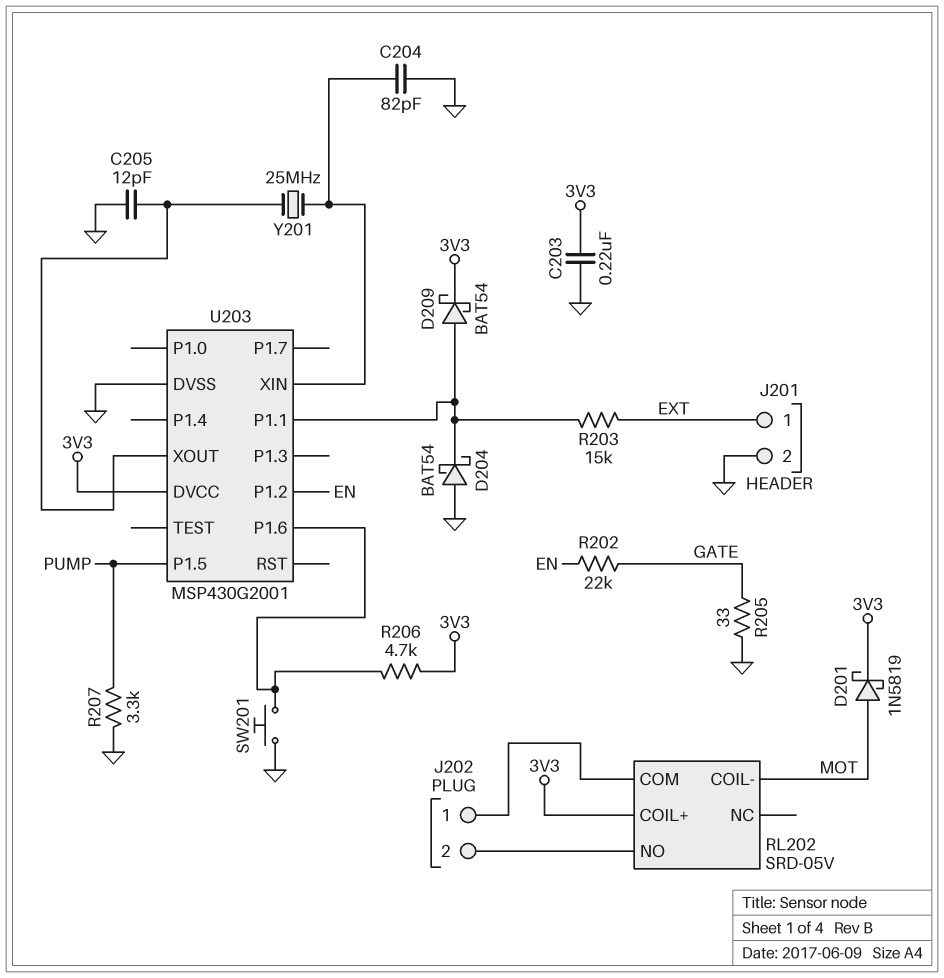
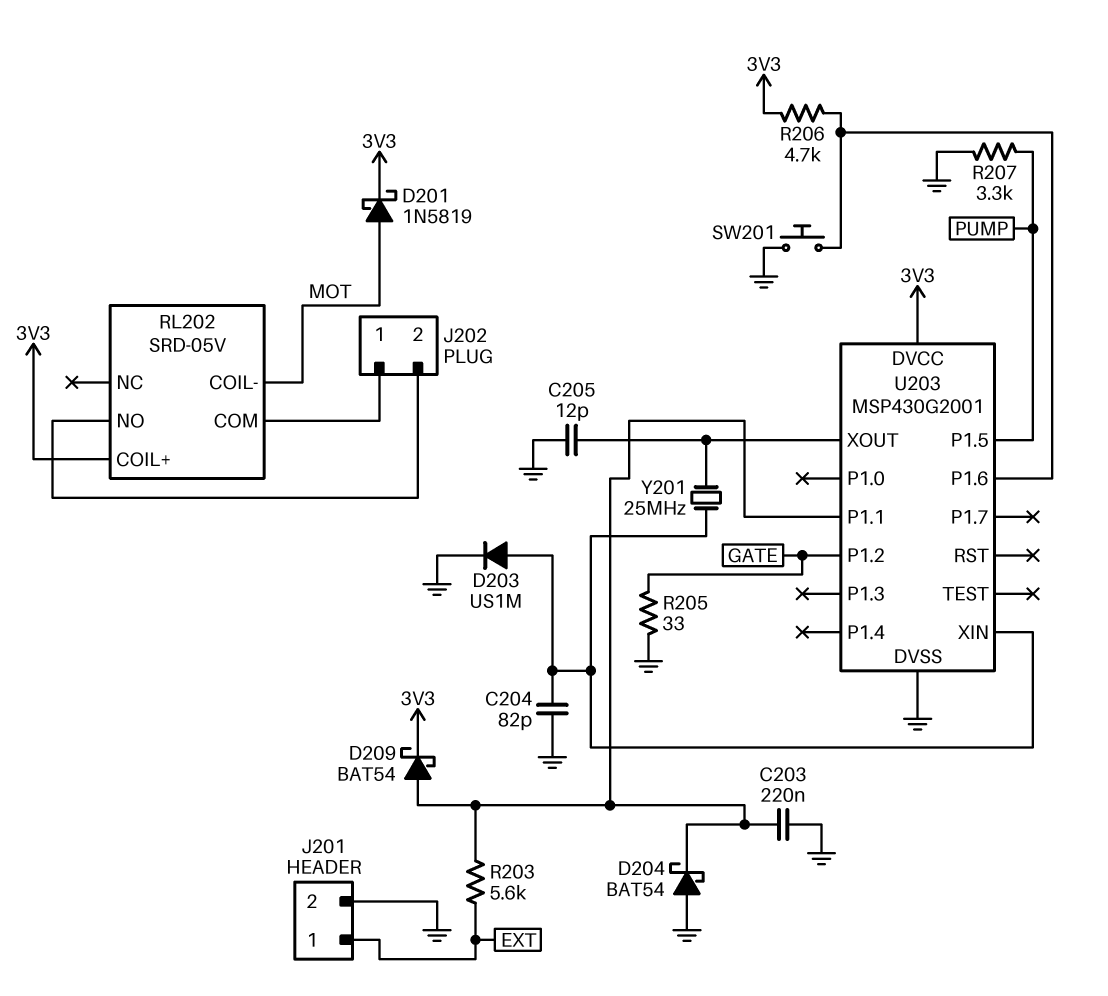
C203: 220nF (3V3, GND) -> 220nF (GND, U203/P1.1)
D203: none -> diode US1M (A U203/XIN, K GND)
R202: 22k (EN, GATE) -> none
R203: 15k (EXT, U203/P1.1) -> 5.6k (EXT, U203/P1.1)
U203 pin P1.2: EN -> GATE

